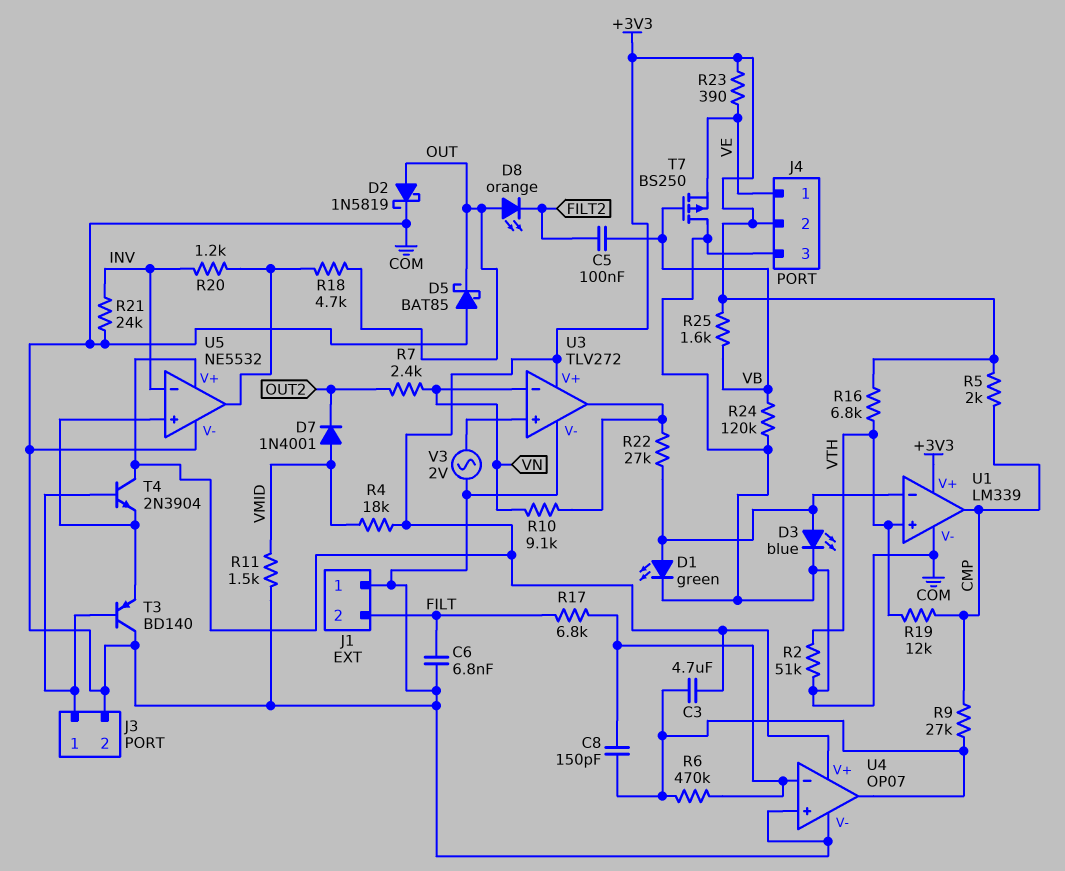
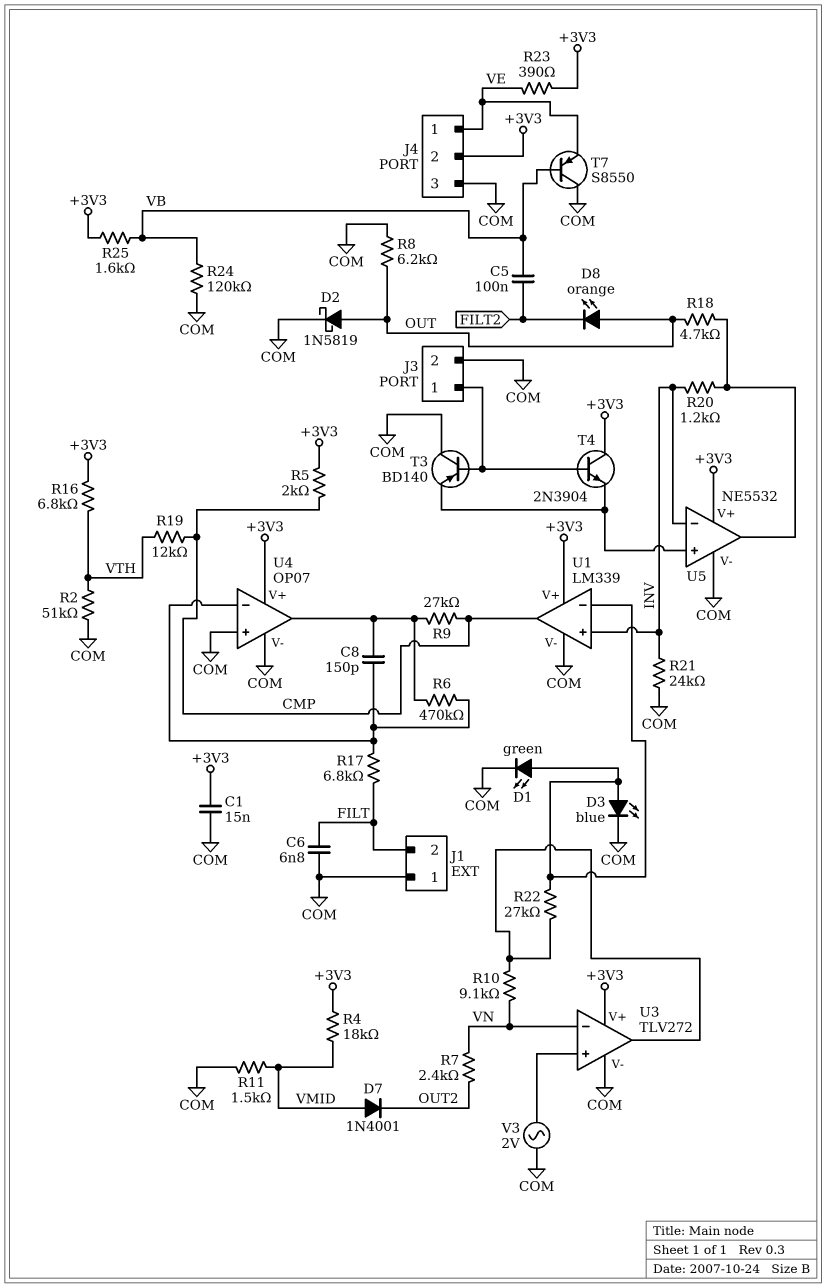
C1: none -> 15nF (+3V3, COM)
C3: 4.7uF (+3V3, U4/out) -> none
D5: schottky BAT85 (A COM, K OUT) -> none
R8: none -> 6.2k (COM, OUT)
T7: PMOS BS250 (G VB, D COM, S VE) -> PNP S8550 (B VB, C COM, E VE)
U1 pin in+: VTH -> INV

